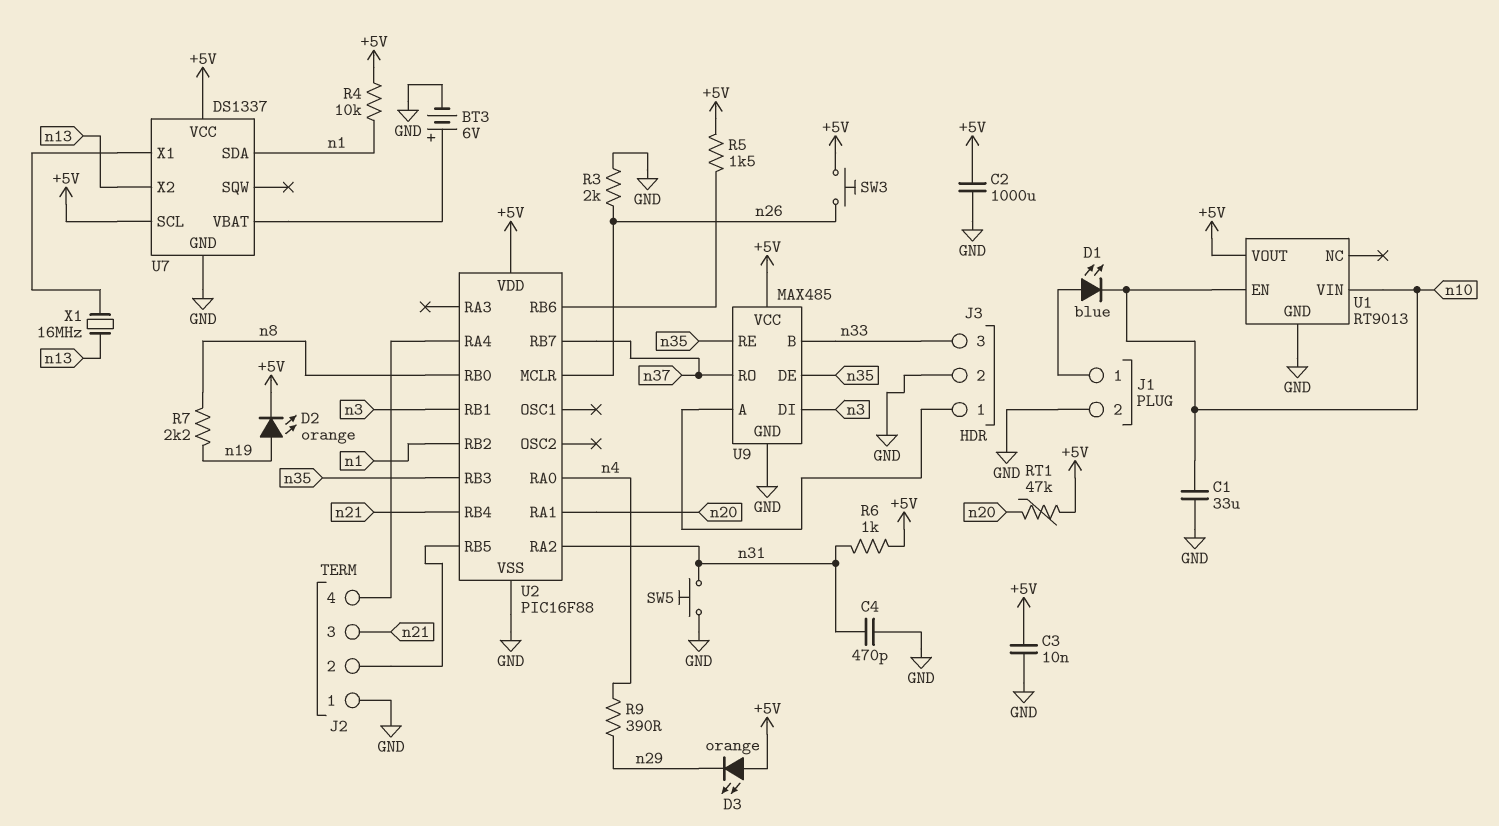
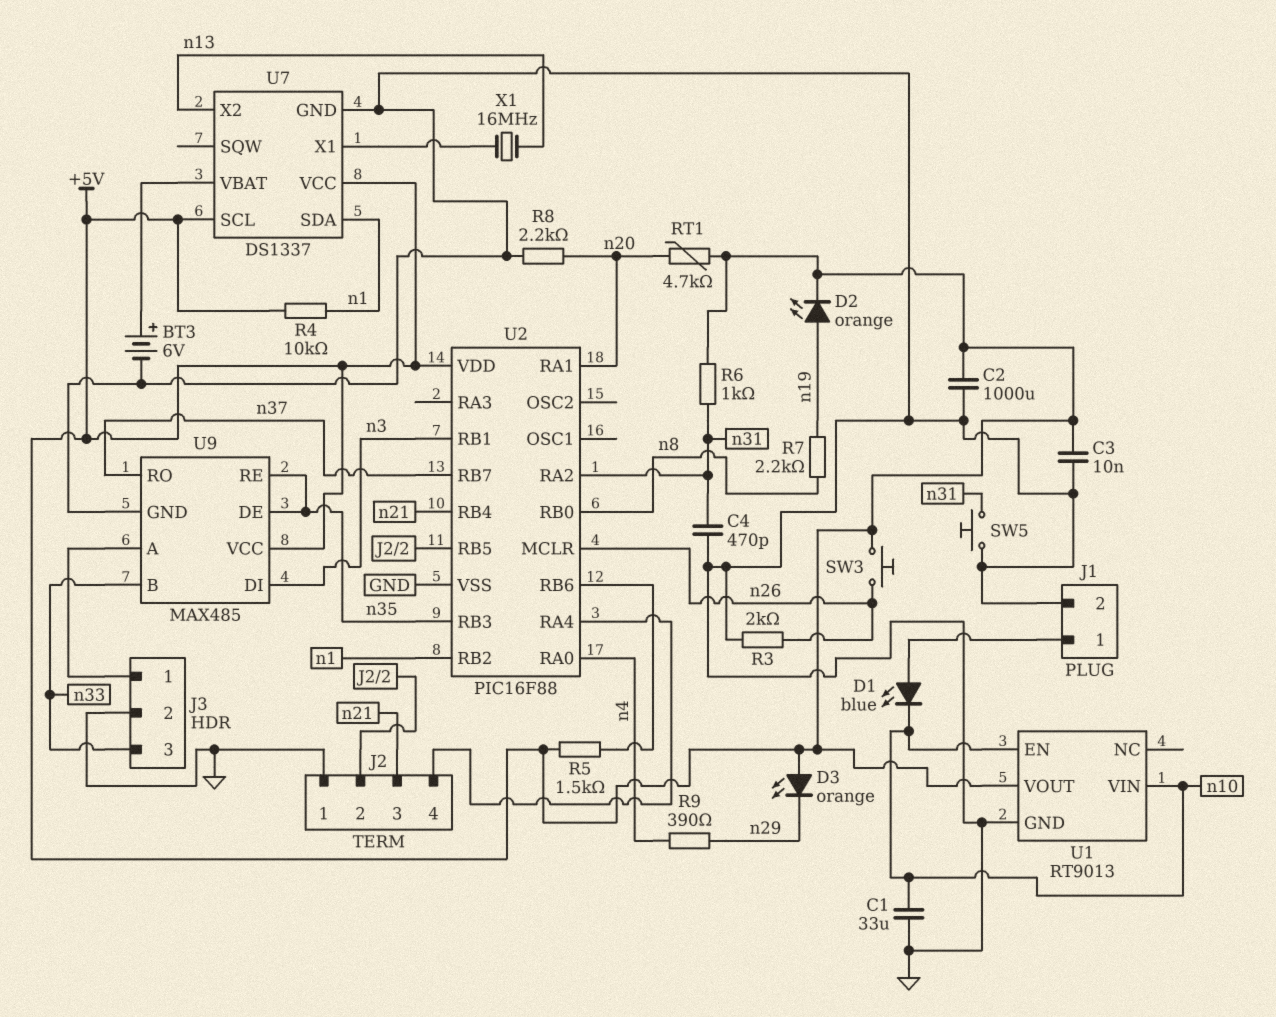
R8: none -> 2.2k (GND, n20)
RT1: 47k (+5V, n20) -> 4.7k (+5V, n20)

